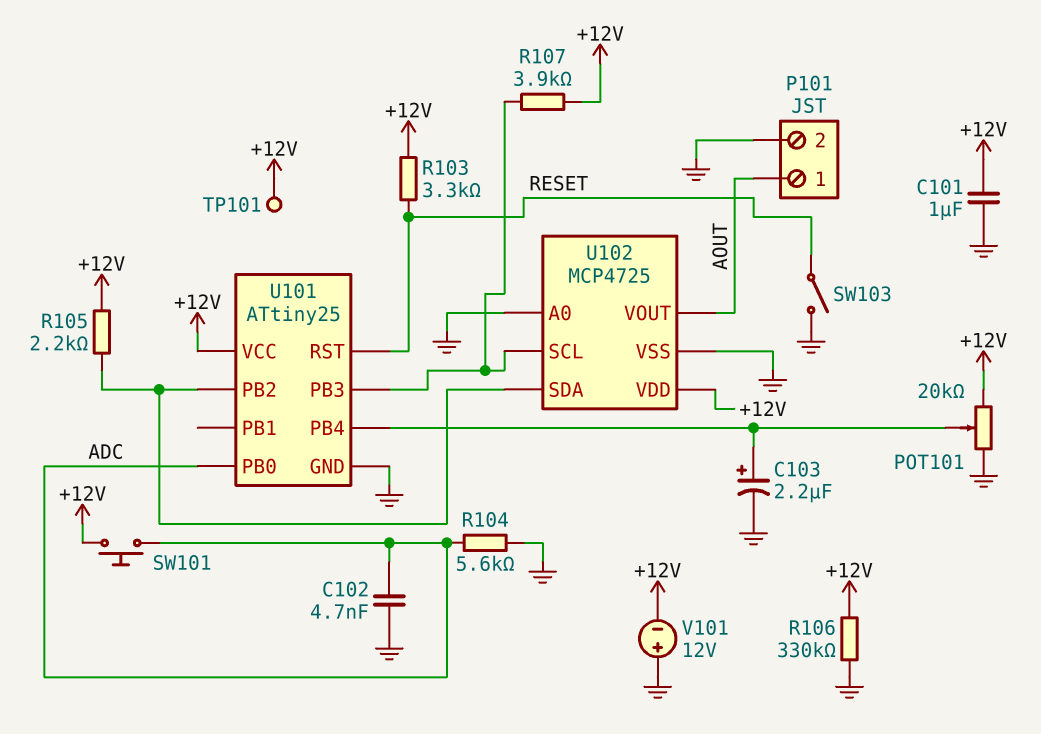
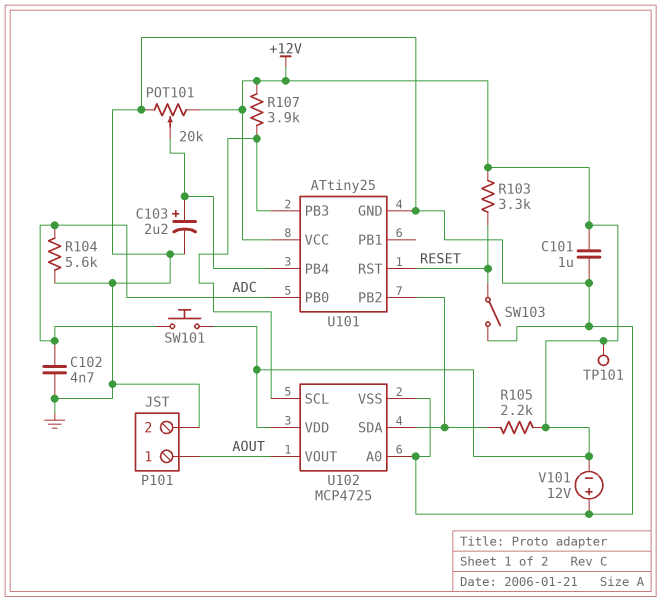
R106: 330k (+12V, GND) -> none

